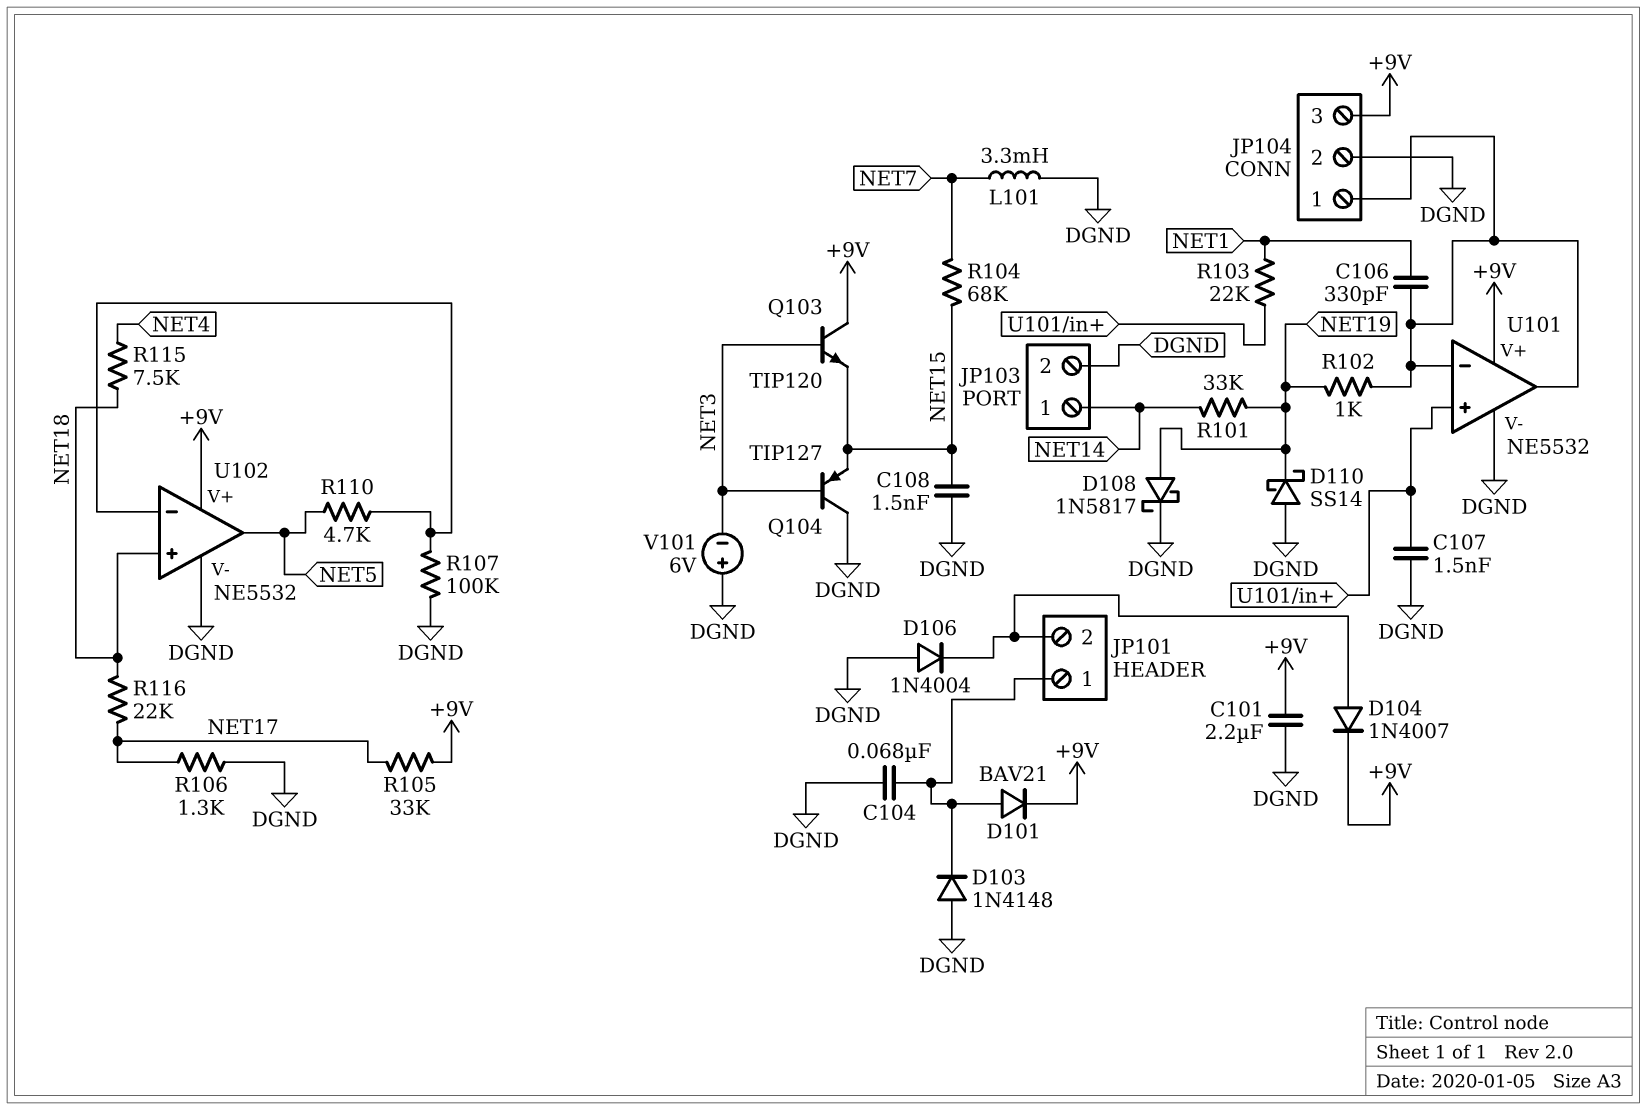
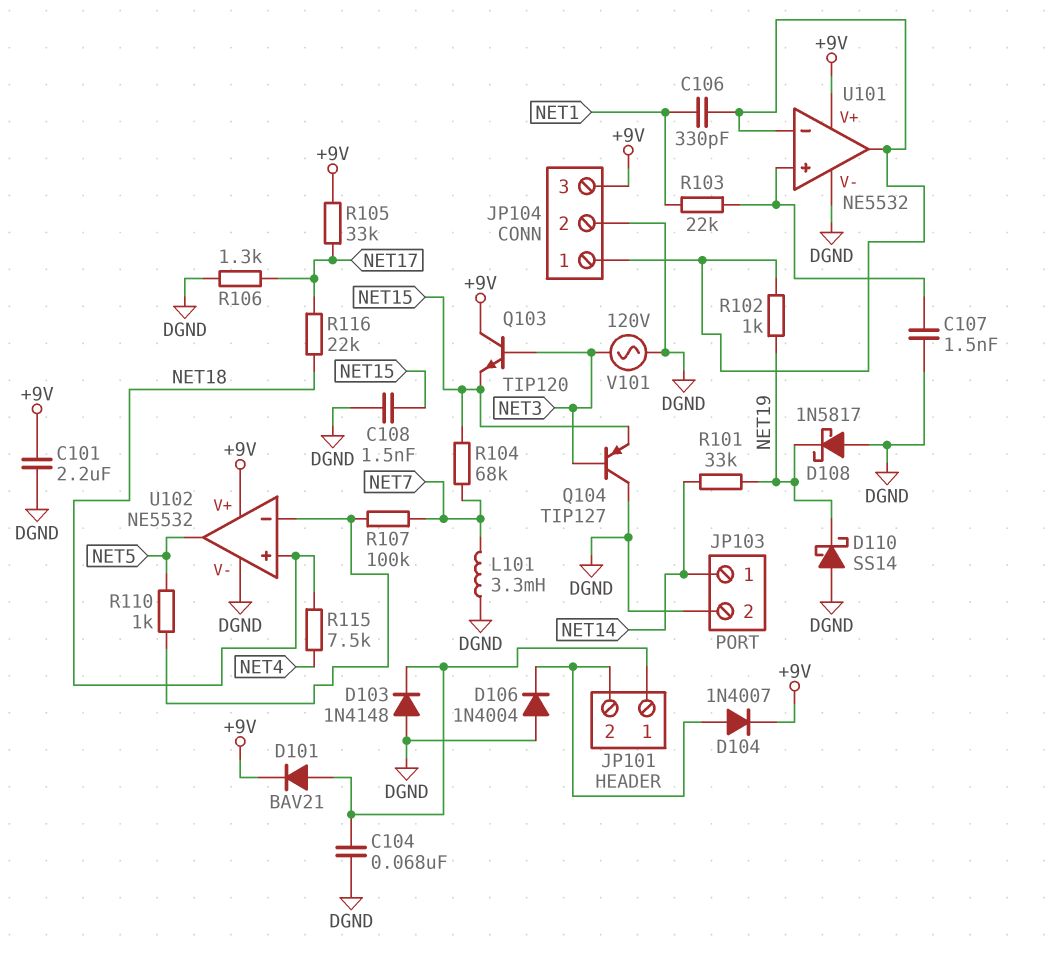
D108: schottky 1N5817 (A NET19, K DGND) -> schottky 1N5817 (A DGND, K NET19)
R107: 100k (DGND, U102/in-) -> 100k (NET7, U102/in-)
R110: 4.7k (NET5, U102/in-) -> 1k (NET5, U102/in-)
V101: 6V (plus DGND, minus NET3) -> AC 120V (DGND, NET3)

